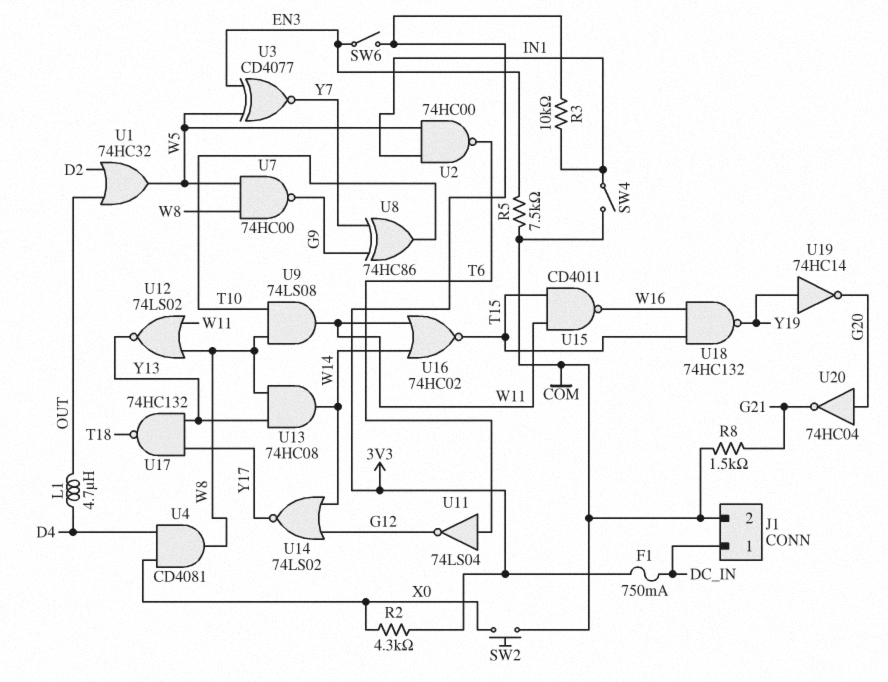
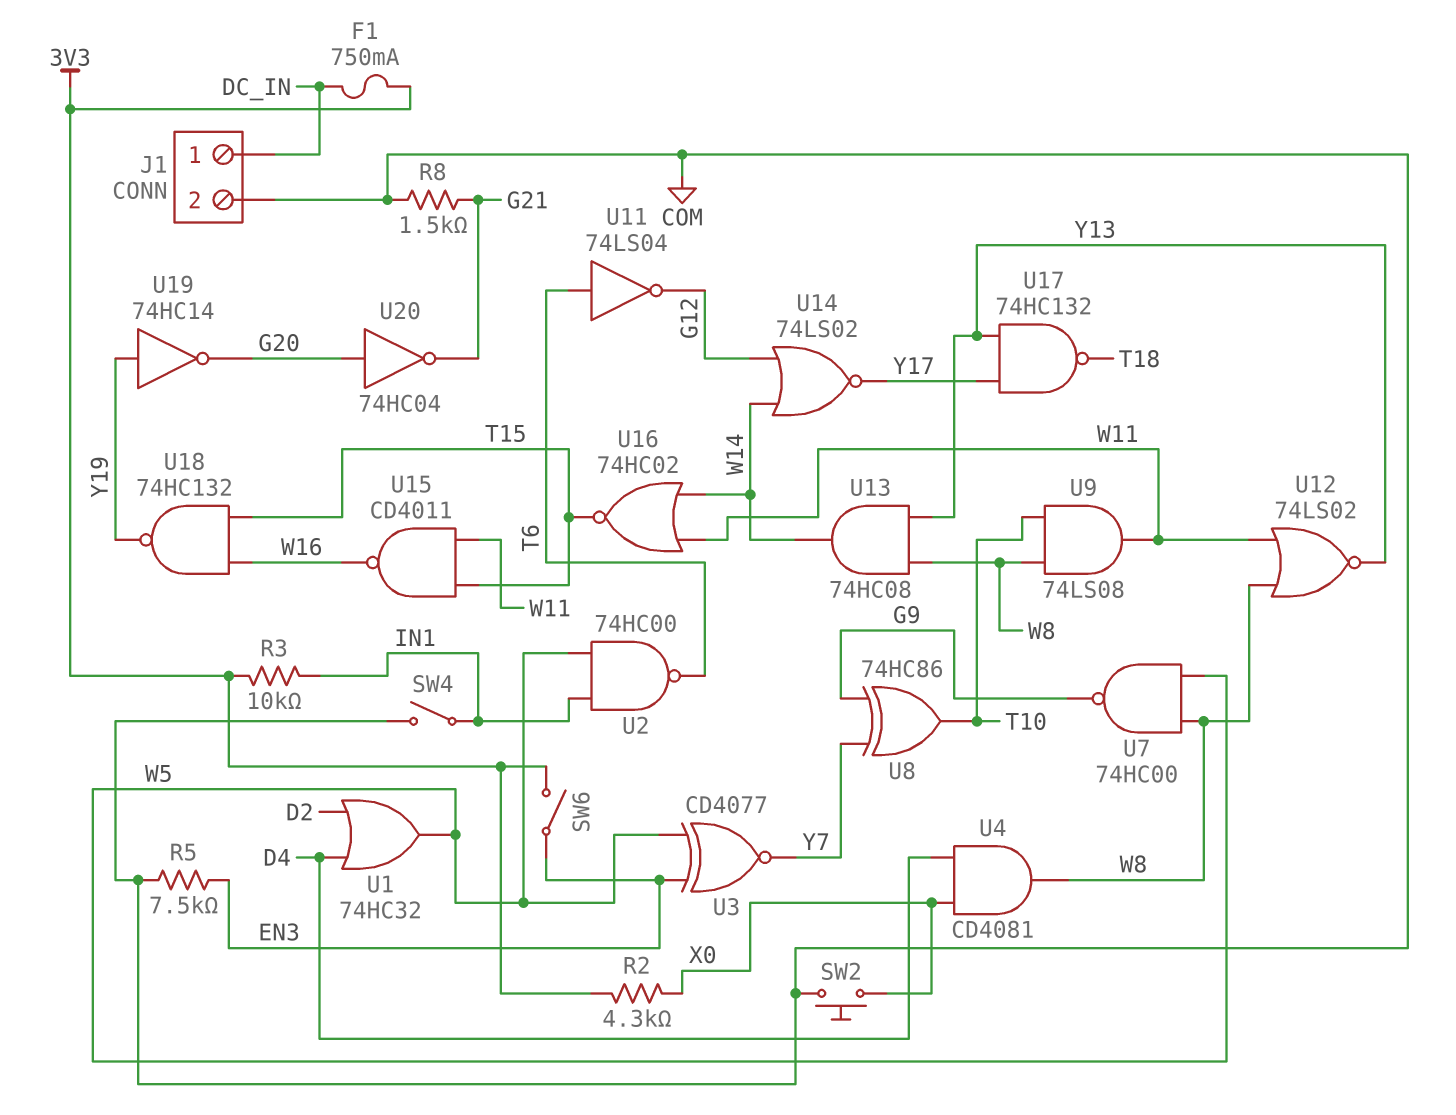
L1: 4.7uH (D4, OUT) -> none
U1: OR 74HC32 (in D2, in OUT, out W5) -> OR 74HC32 (in D2, in D4, out W5)

